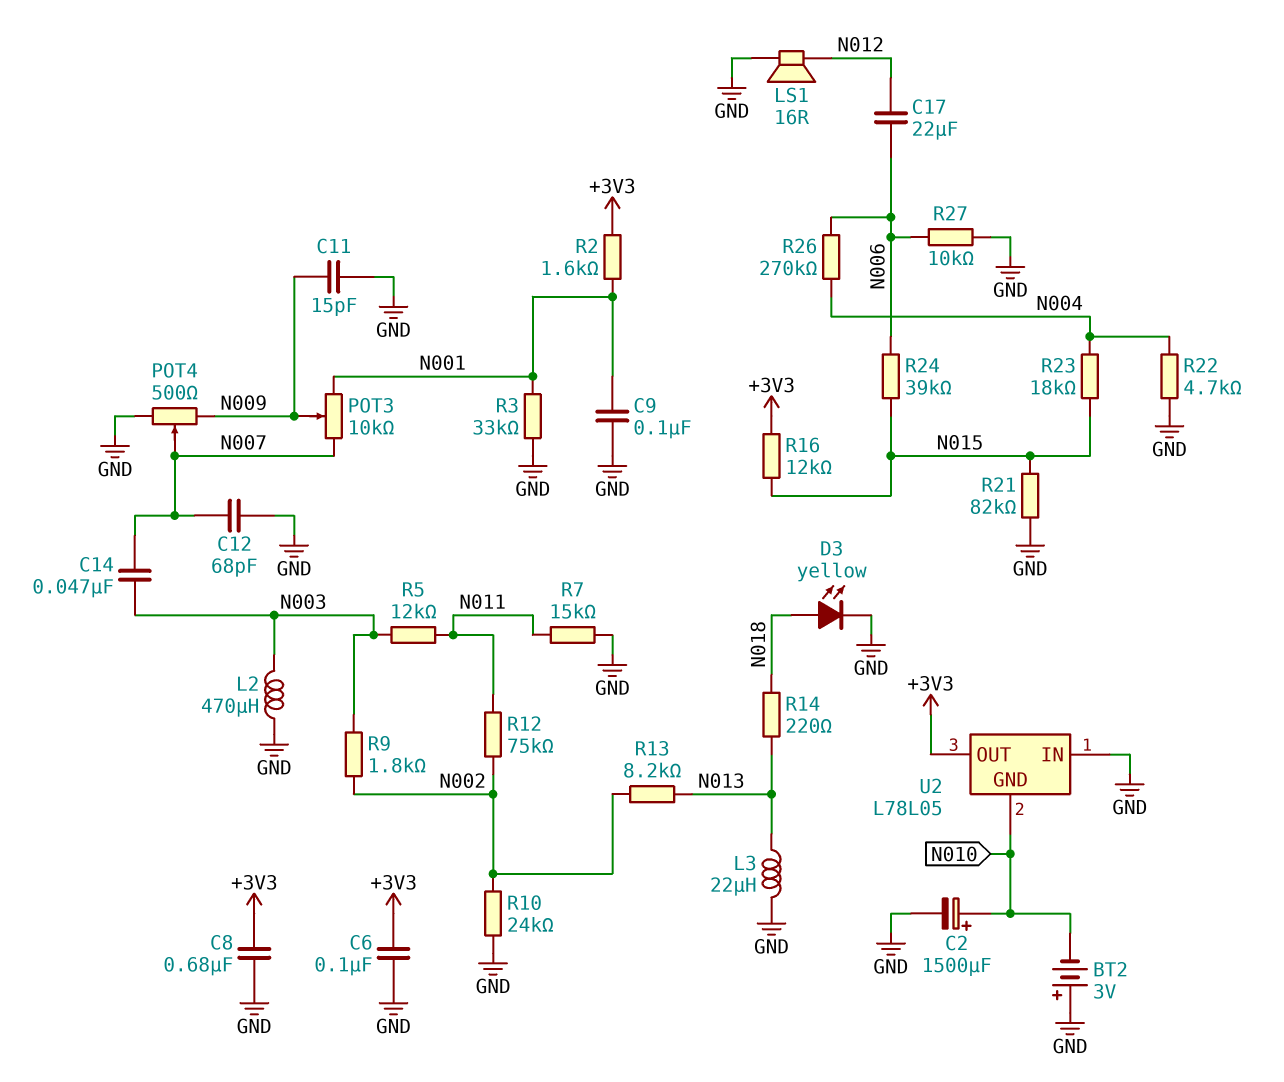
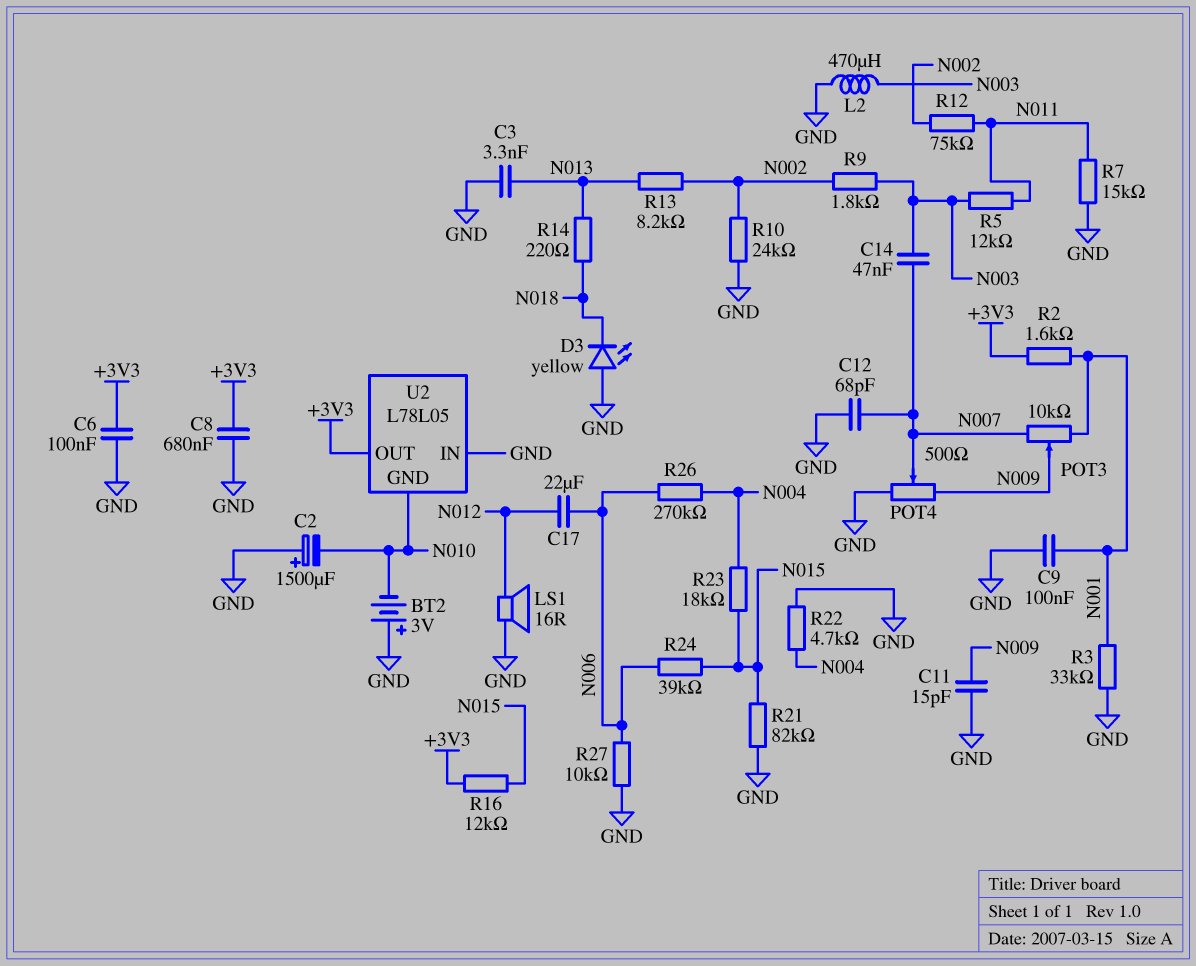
C2: 1500uF (plus N010, minus GND) -> 1500uF (plus GND, minus N010)
C3: none -> 3.3nF (GND, N013)
D3: LED yellow (A N018, K GND) -> LED yellow (A GND, K N018)
L3: 22uH (GND, N013) -> none

